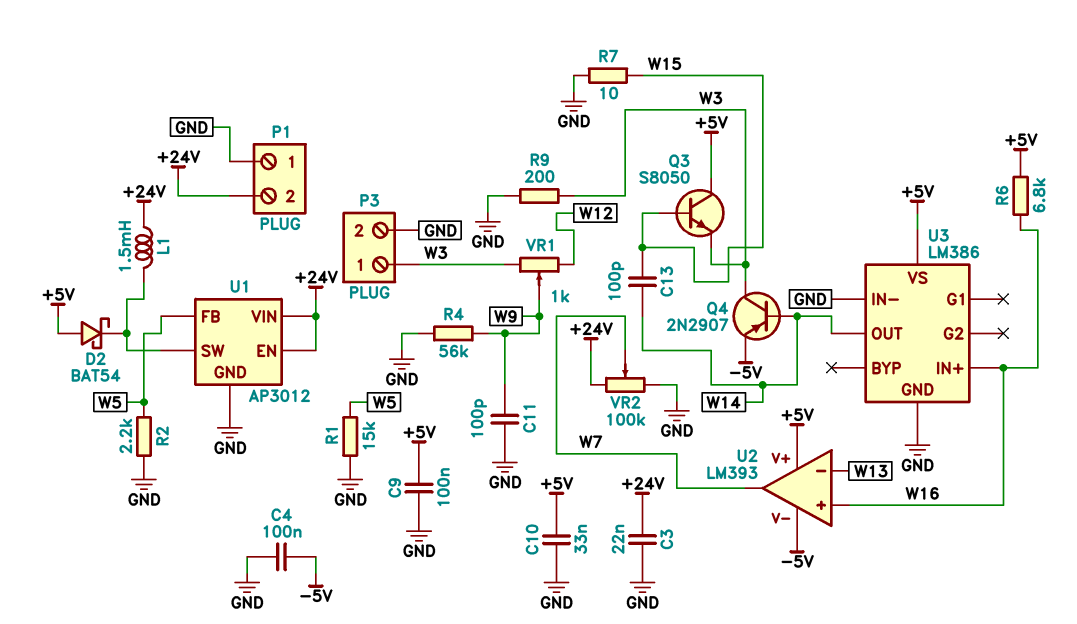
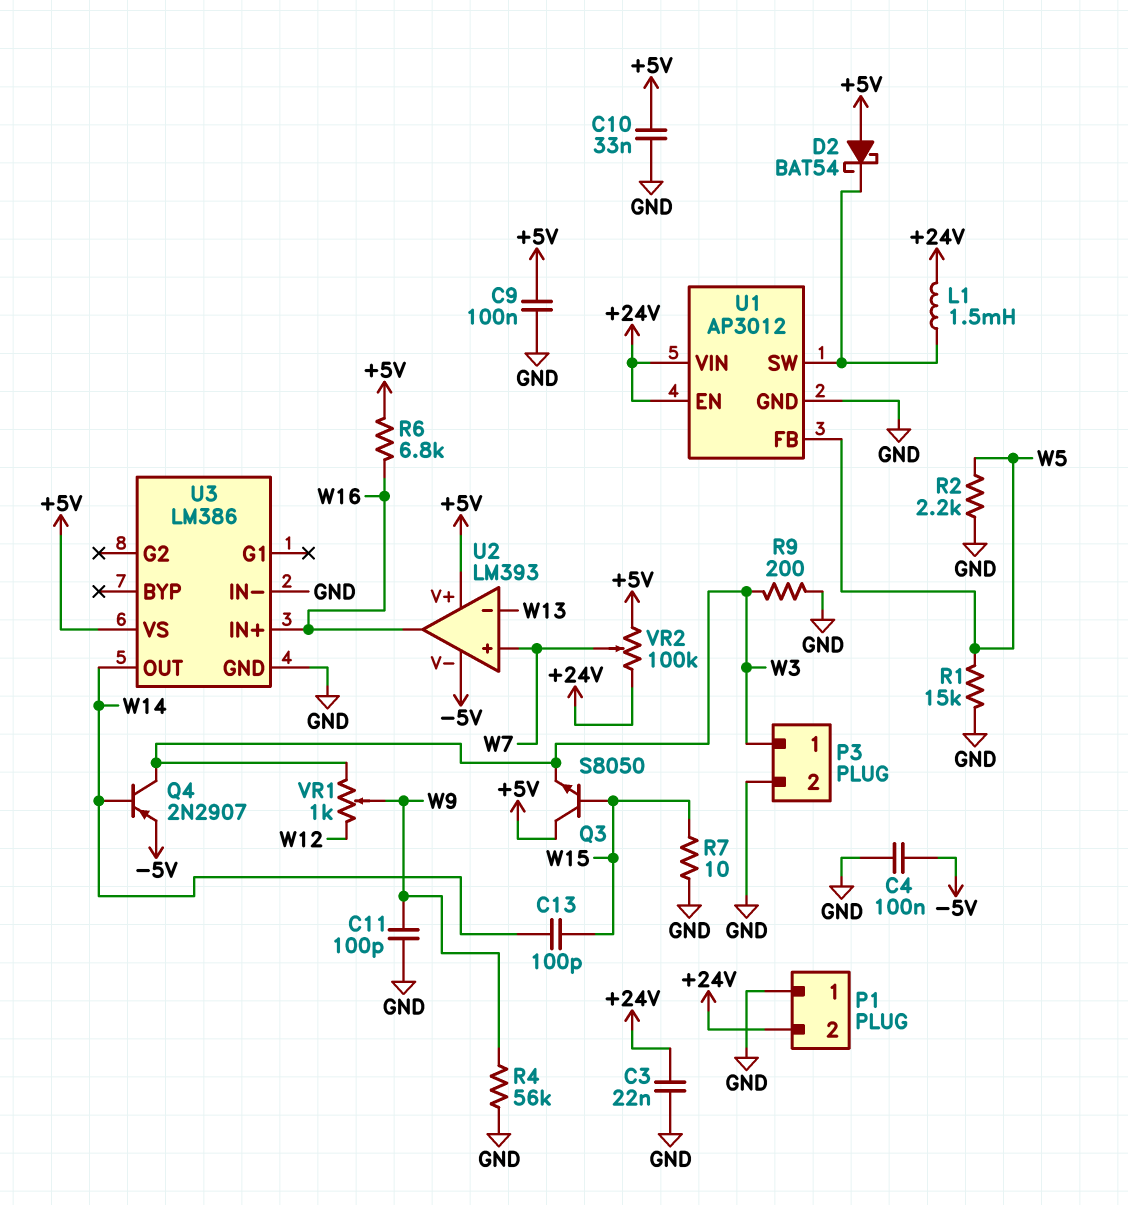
U2 pin in+: W16 -> W7
U2 pin out: W7 -> W16
VR2: 100k (+24V, GND, wiper W7) -> 100k (+5V, +24V, wiper W7)

